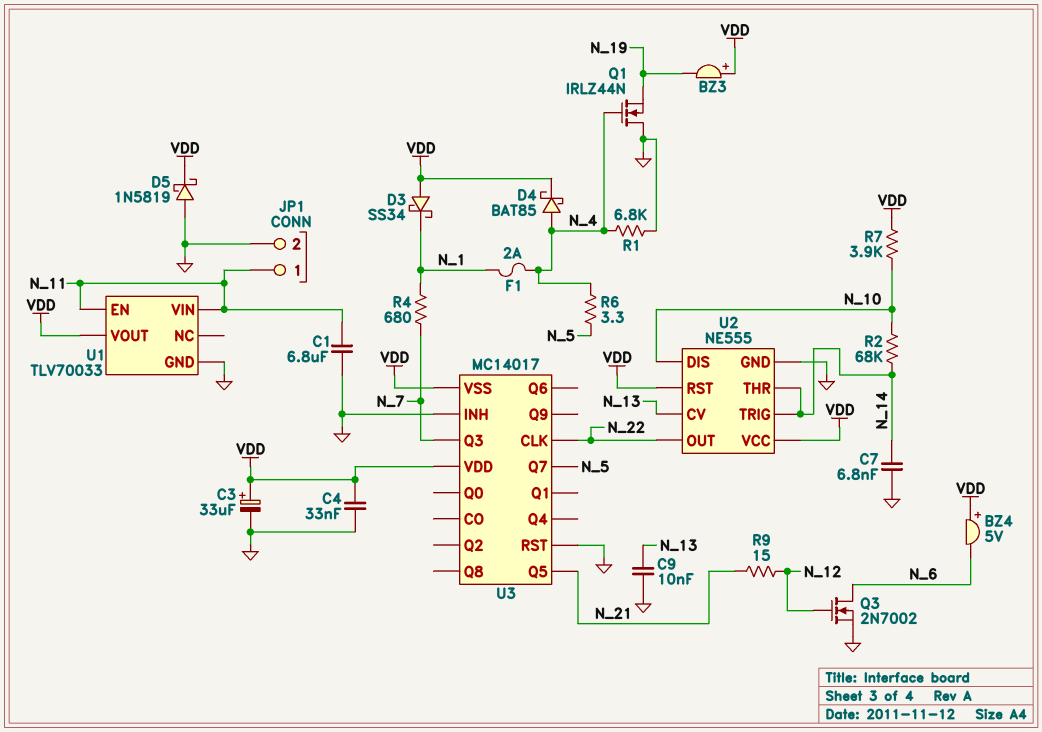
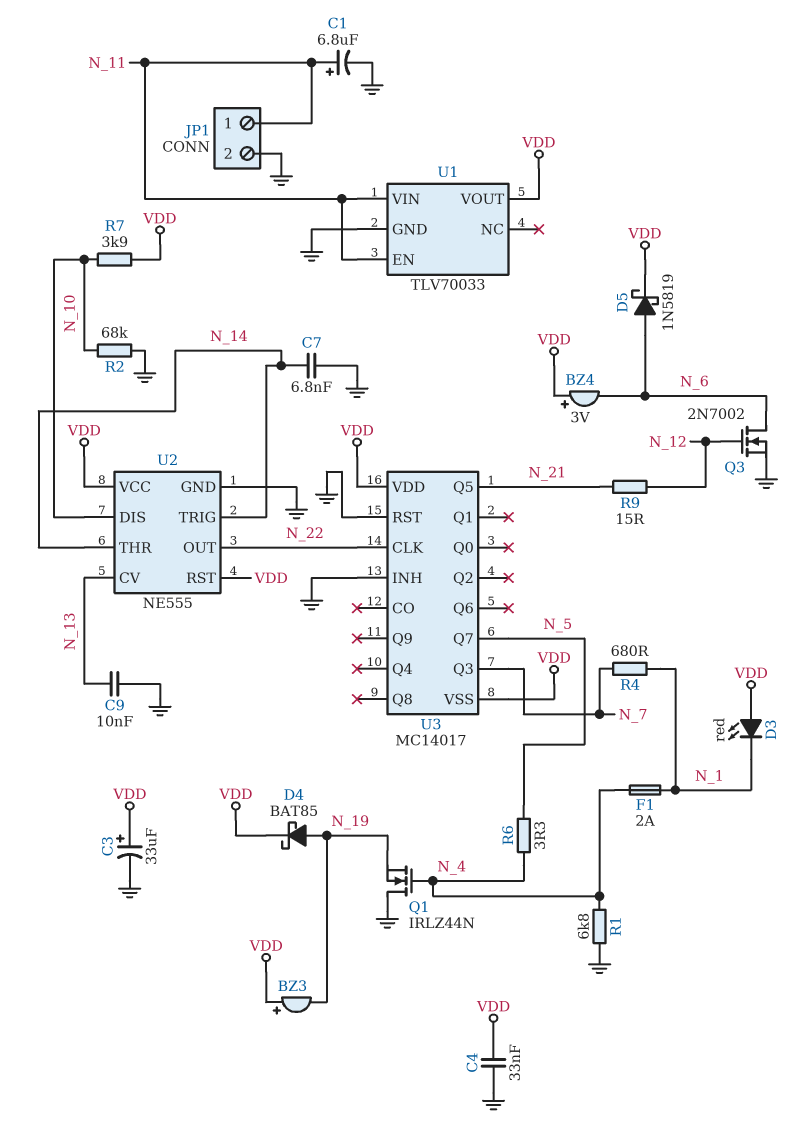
BZ4: buzzer 5V (plus VDD, minus N_6) -> buzzer 3V (plus VDD, minus N_6)
C1: 6.8uF (GND, N_11) -> 6.8uF (plus N_11, minus GND)
D3: schottky SS34 (A VDD, K N_1) -> LED red (A VDD, K N_1)
D4: schottky BAT85 (A N_4, K VDD) -> schottky BAT85 (A N_19, K VDD)
D5: schottky 1N5819 (A GND, K VDD) -> schottky 1N5819 (A N_6, K VDD)
R2: 68k (N_10, N_14) -> 68k (GND, N_10)

